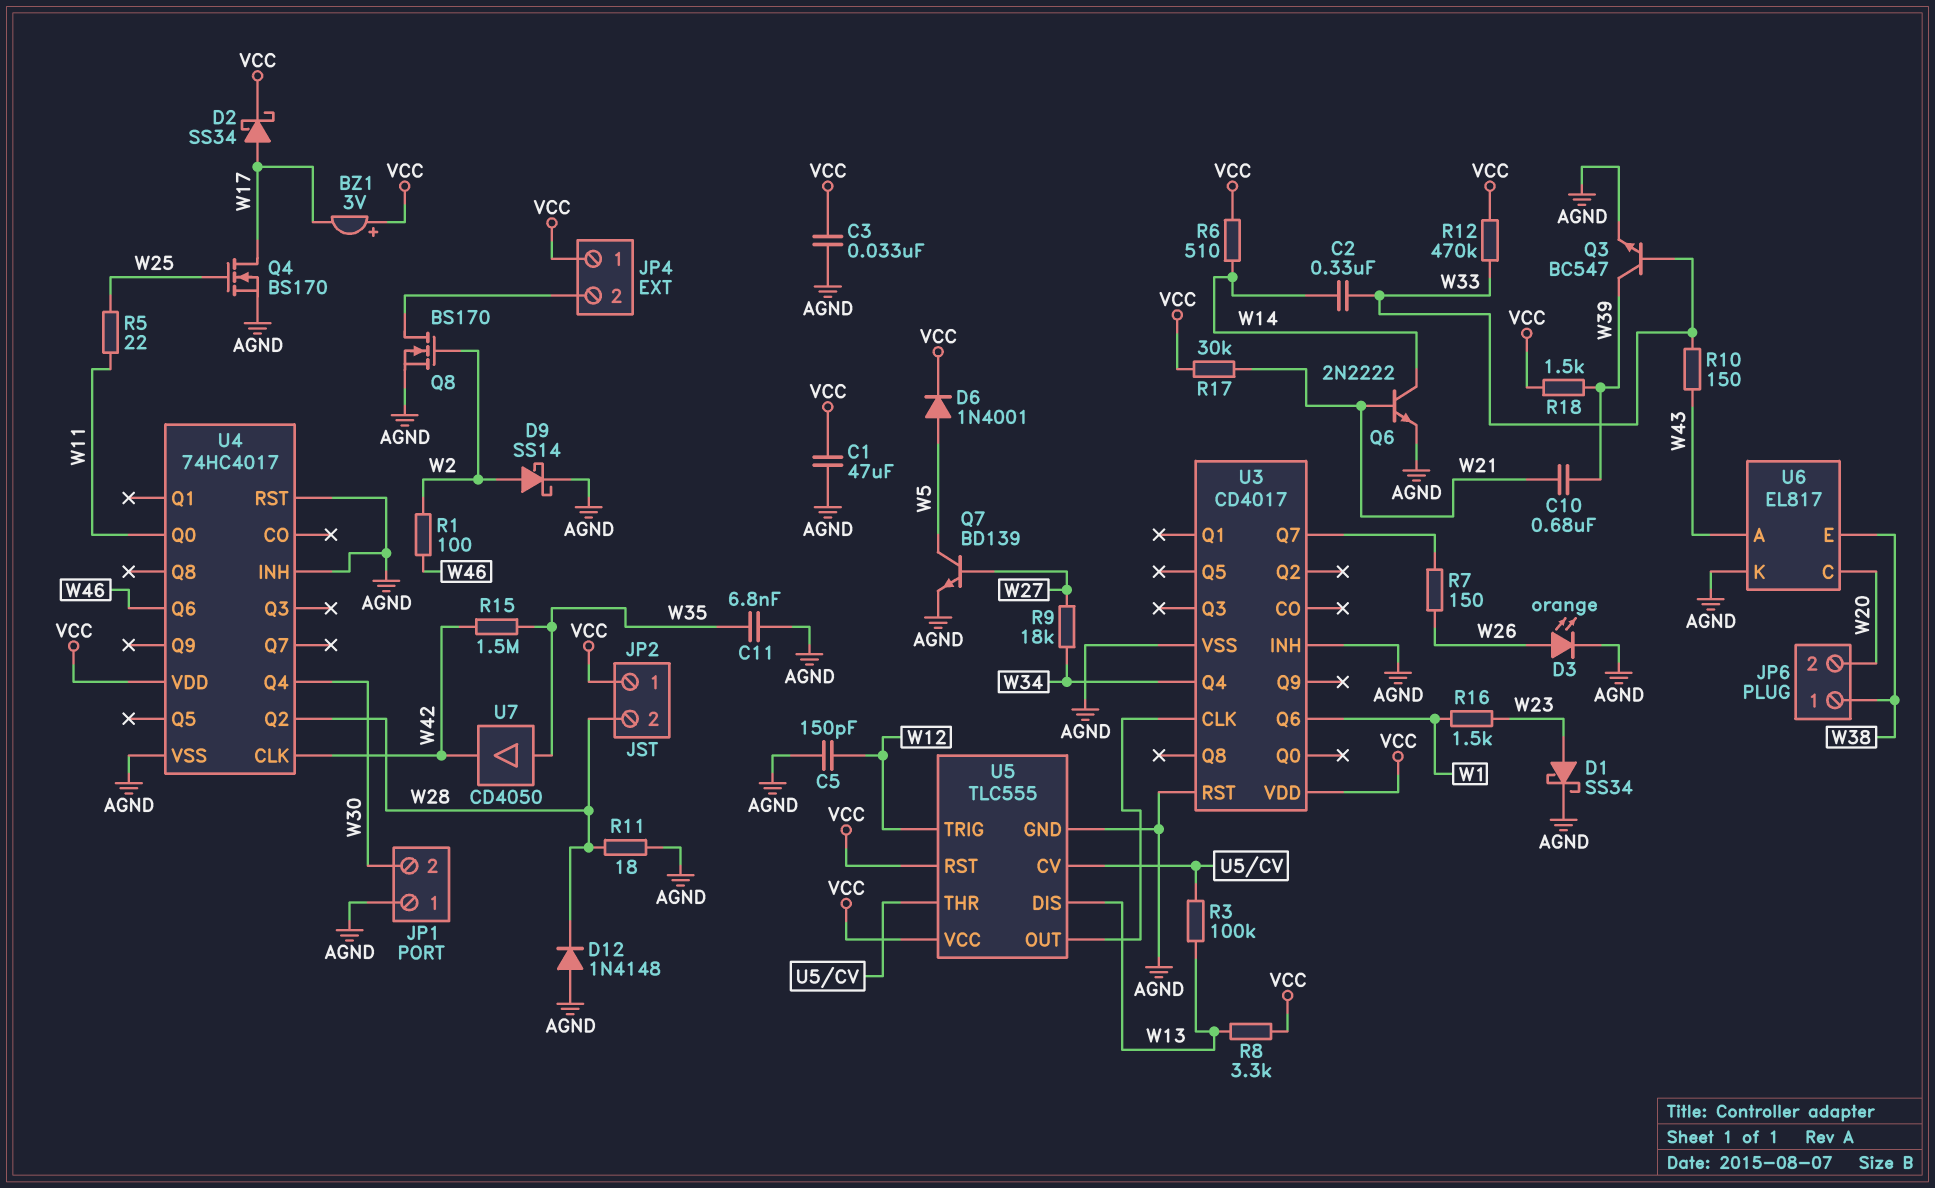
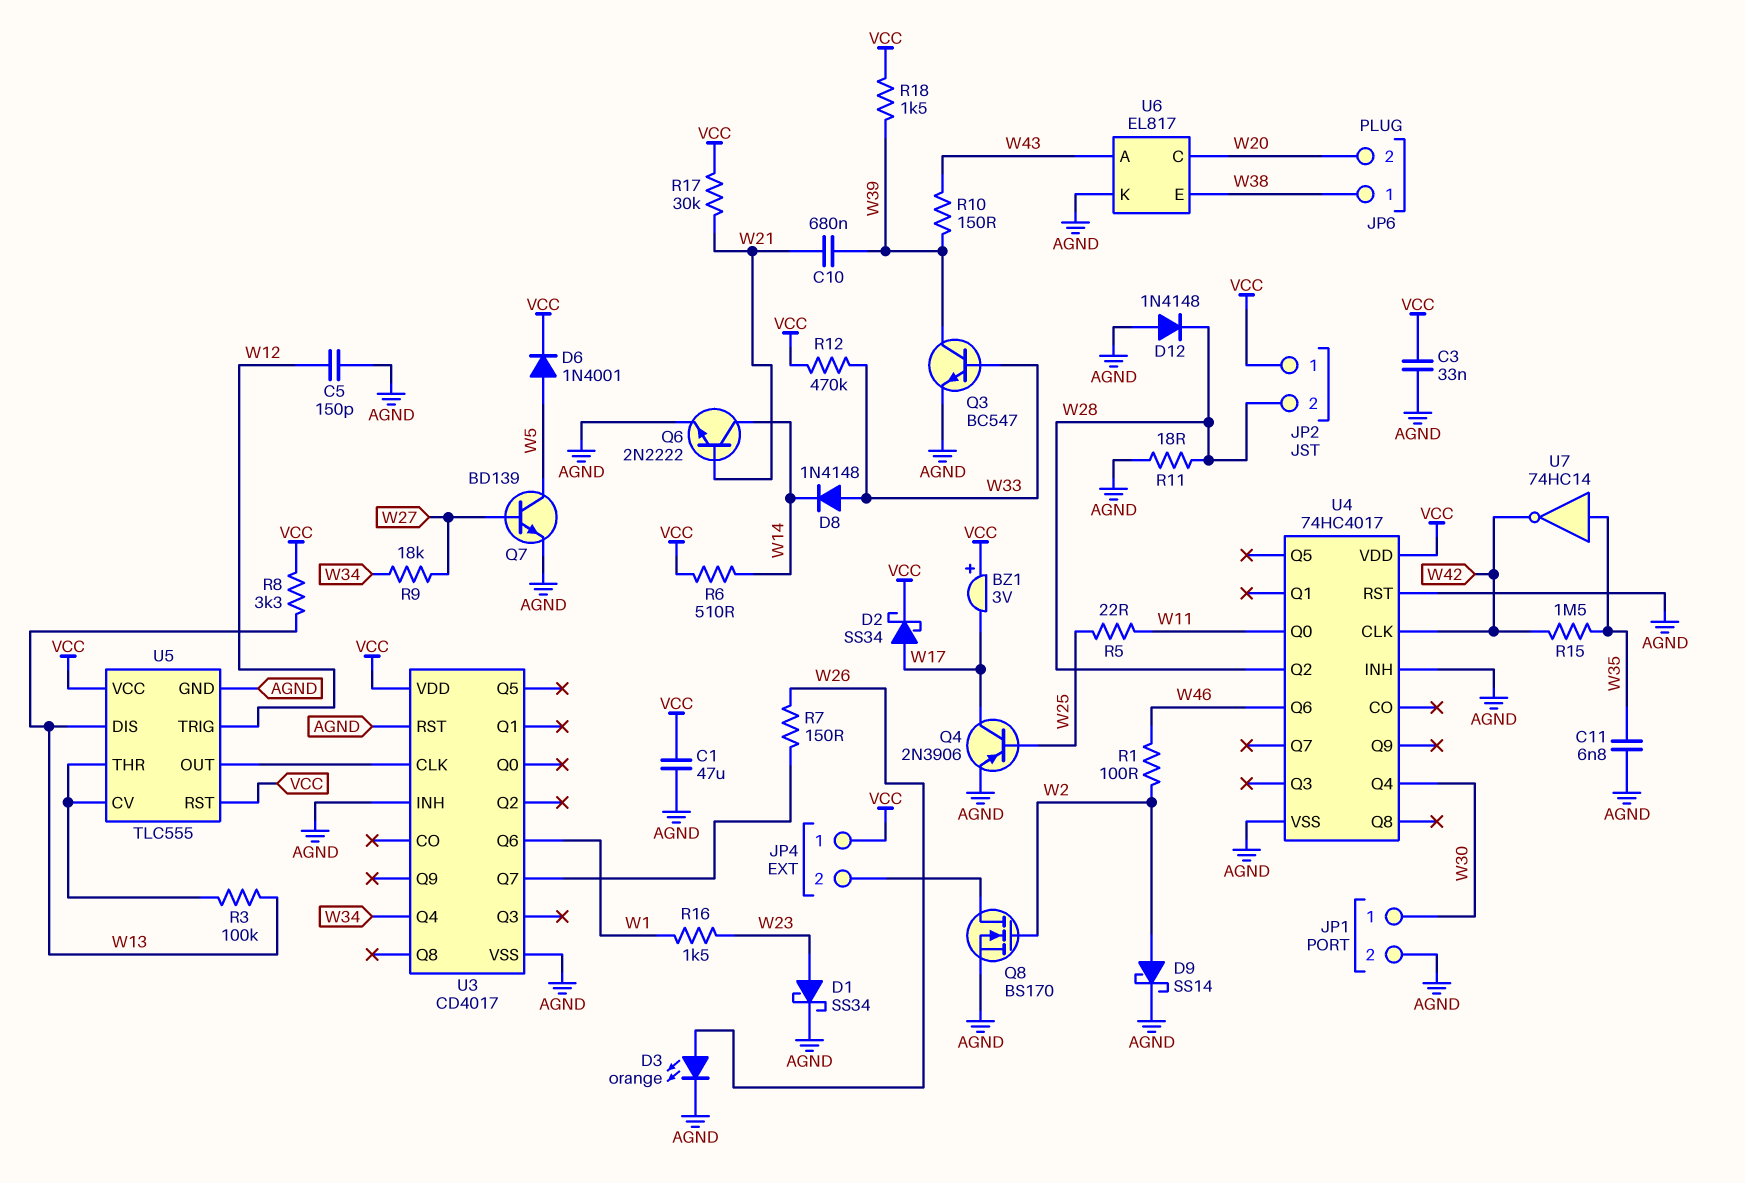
C2: 330nF (W14, W33) -> none
D8: none -> diode 1N4148 (A W33, K W14)
JP1 pin 1: AGND -> W30
JP1 pin 2: W30 -> AGND
Q4: NMOS BS170 (G W25, D W17, S AGND) -> PNP 2N3906 (B W25, C W17, E AGND)
R10: 150 (W33, W43) -> 150 (W39, W43)
U7: buffer CD4050 (in W35, out W42) -> NOT 74HC14 (in W35, out W42)

